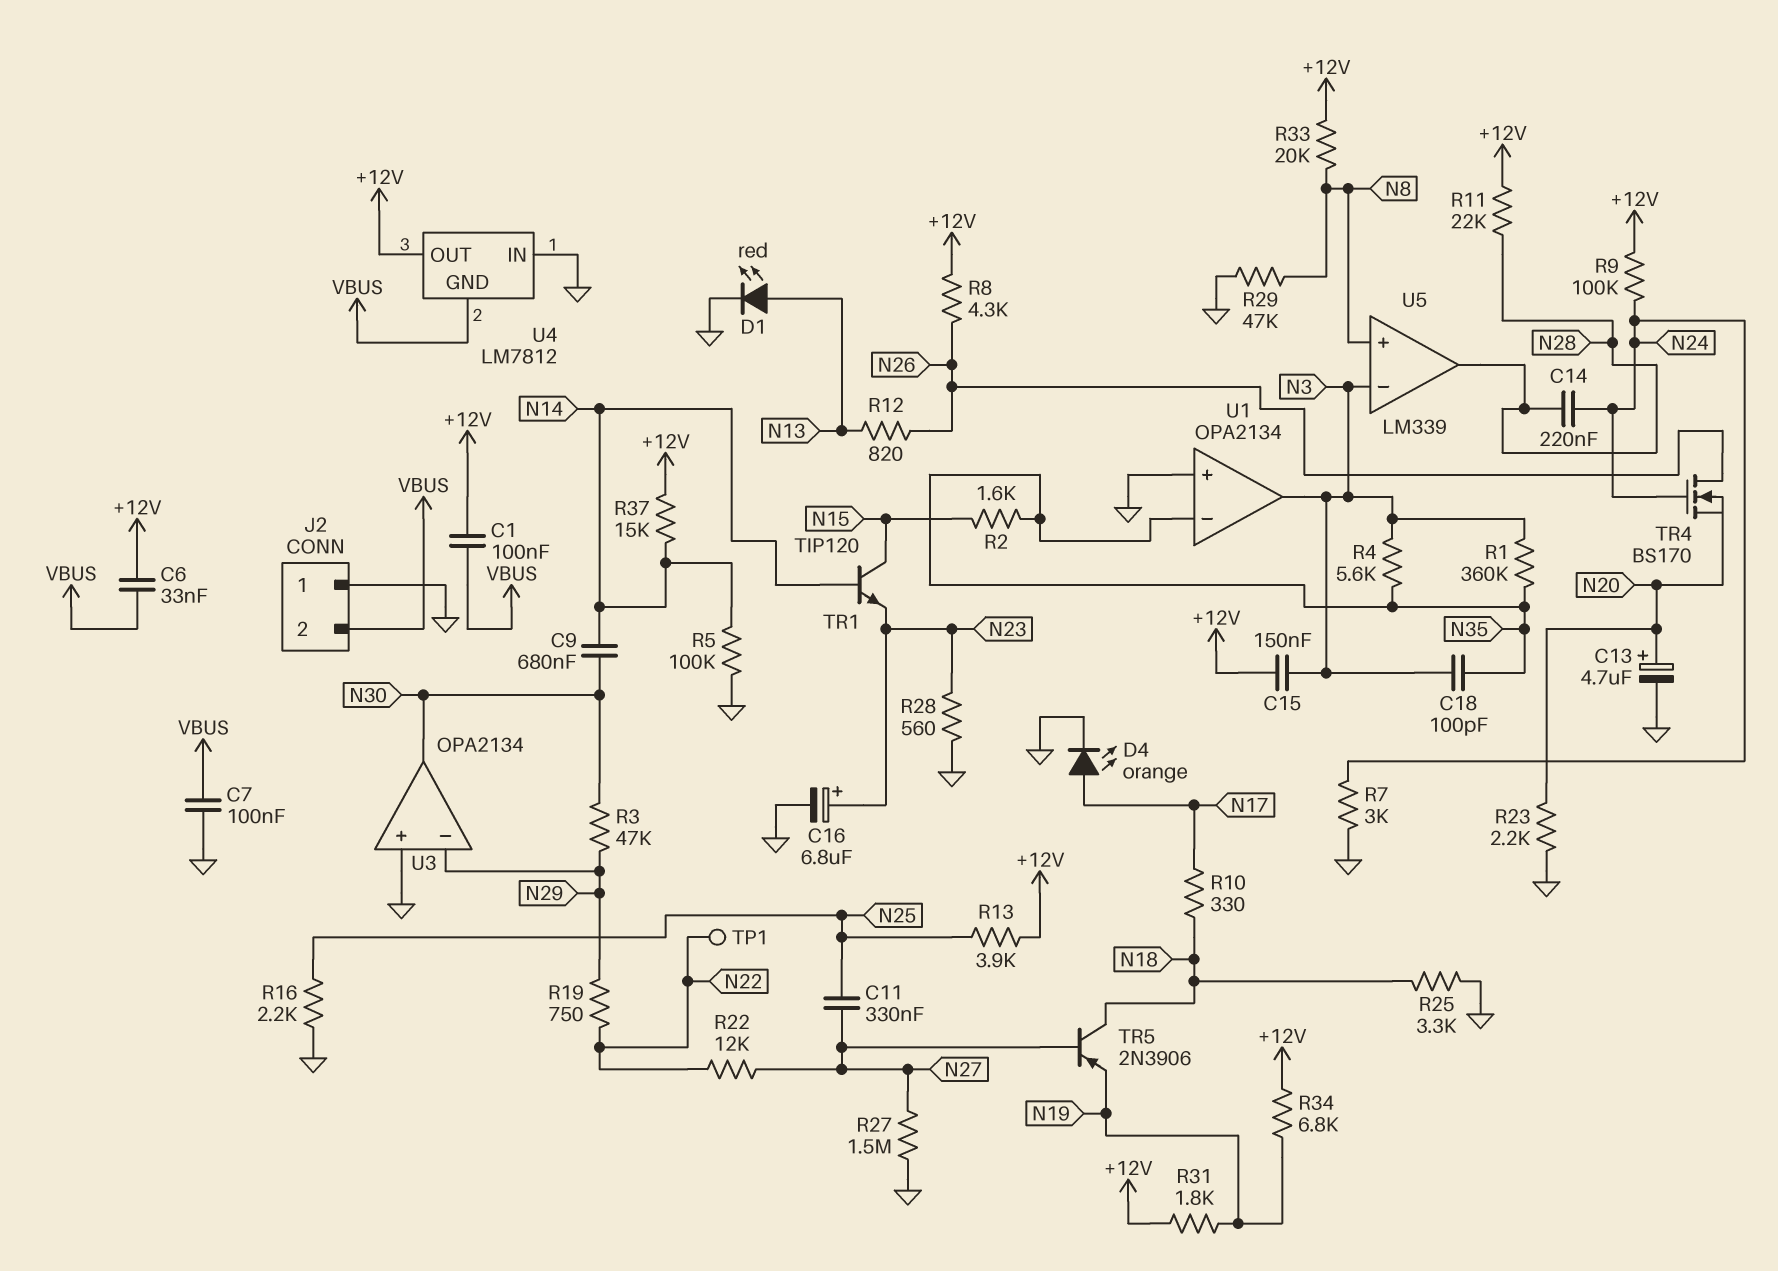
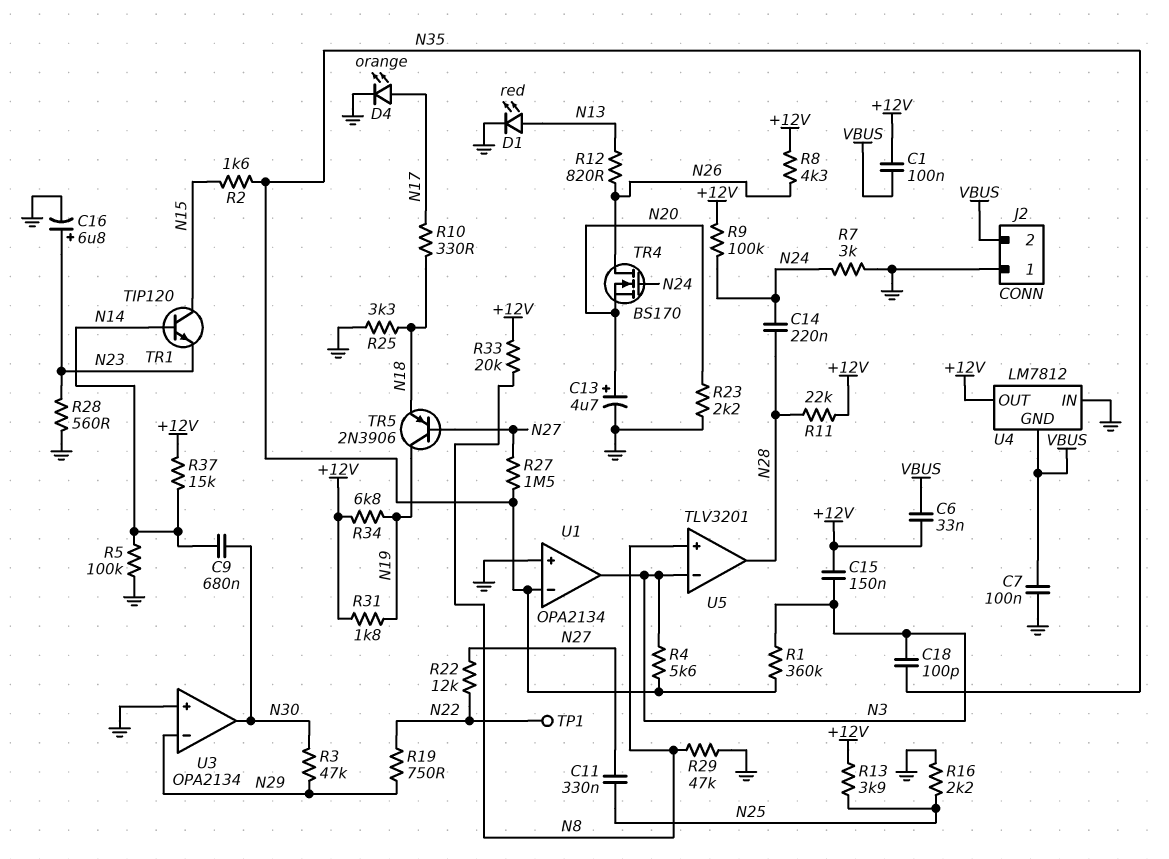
R27: 1.5M (GND, N27) -> 1.5M (N27, N35)
TR5: PNP 2N3906 (B N27, C N18, E N19) -> PNP 2N3906 (B N27, C N19, E N18)
U5: LM339 -> TLV3201

